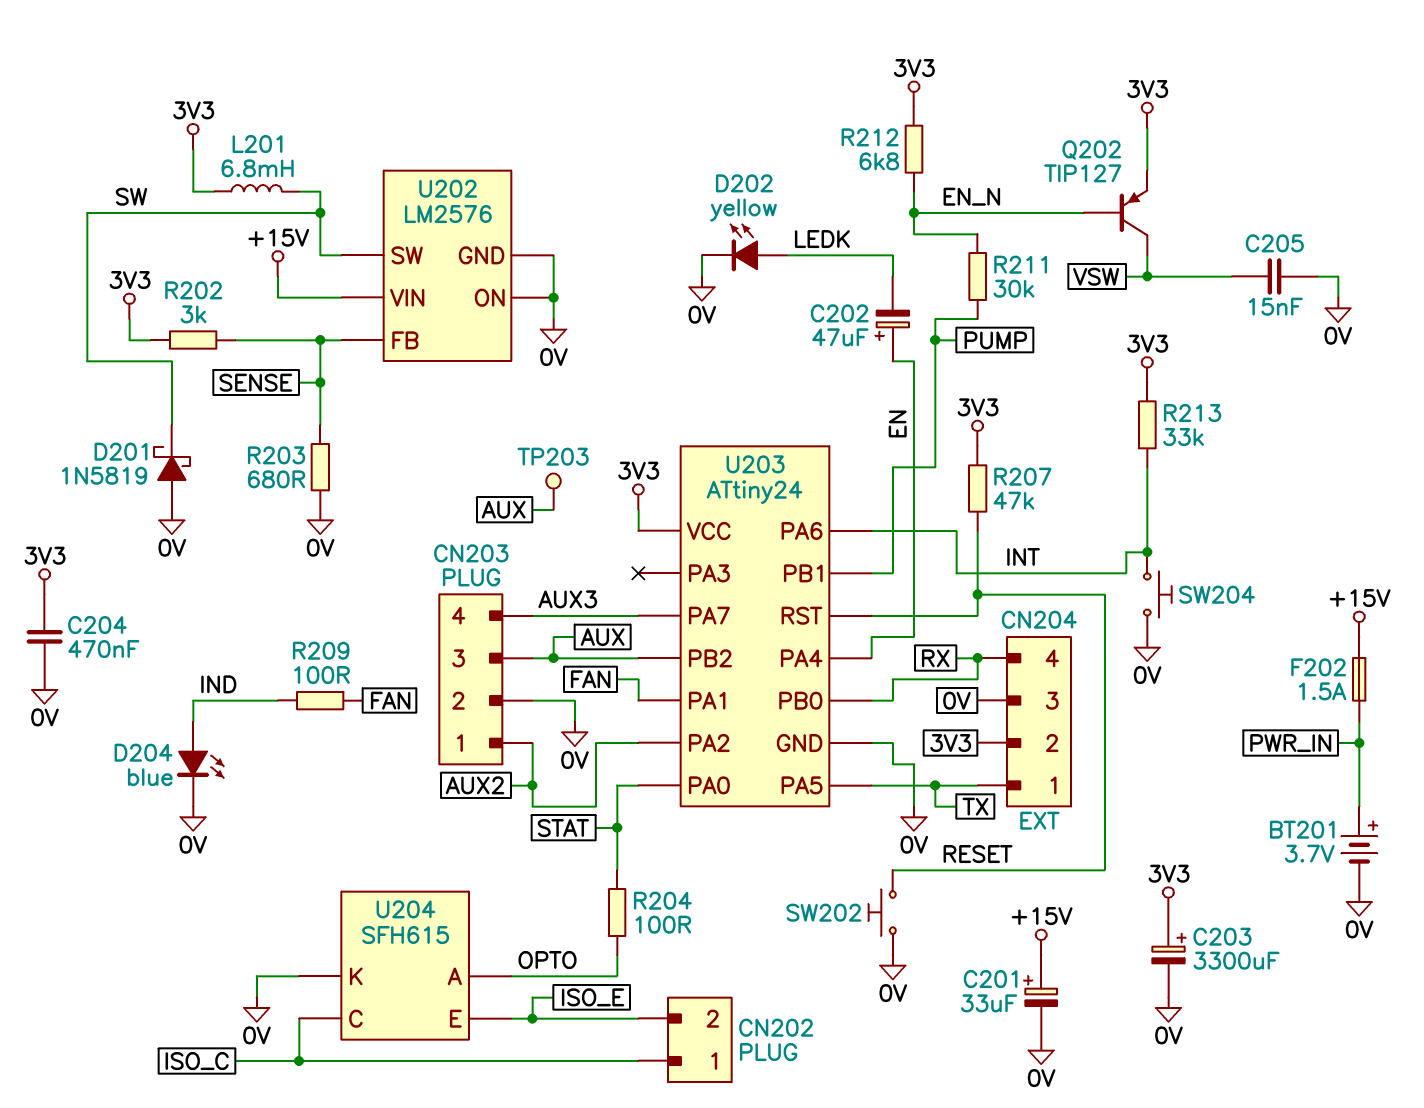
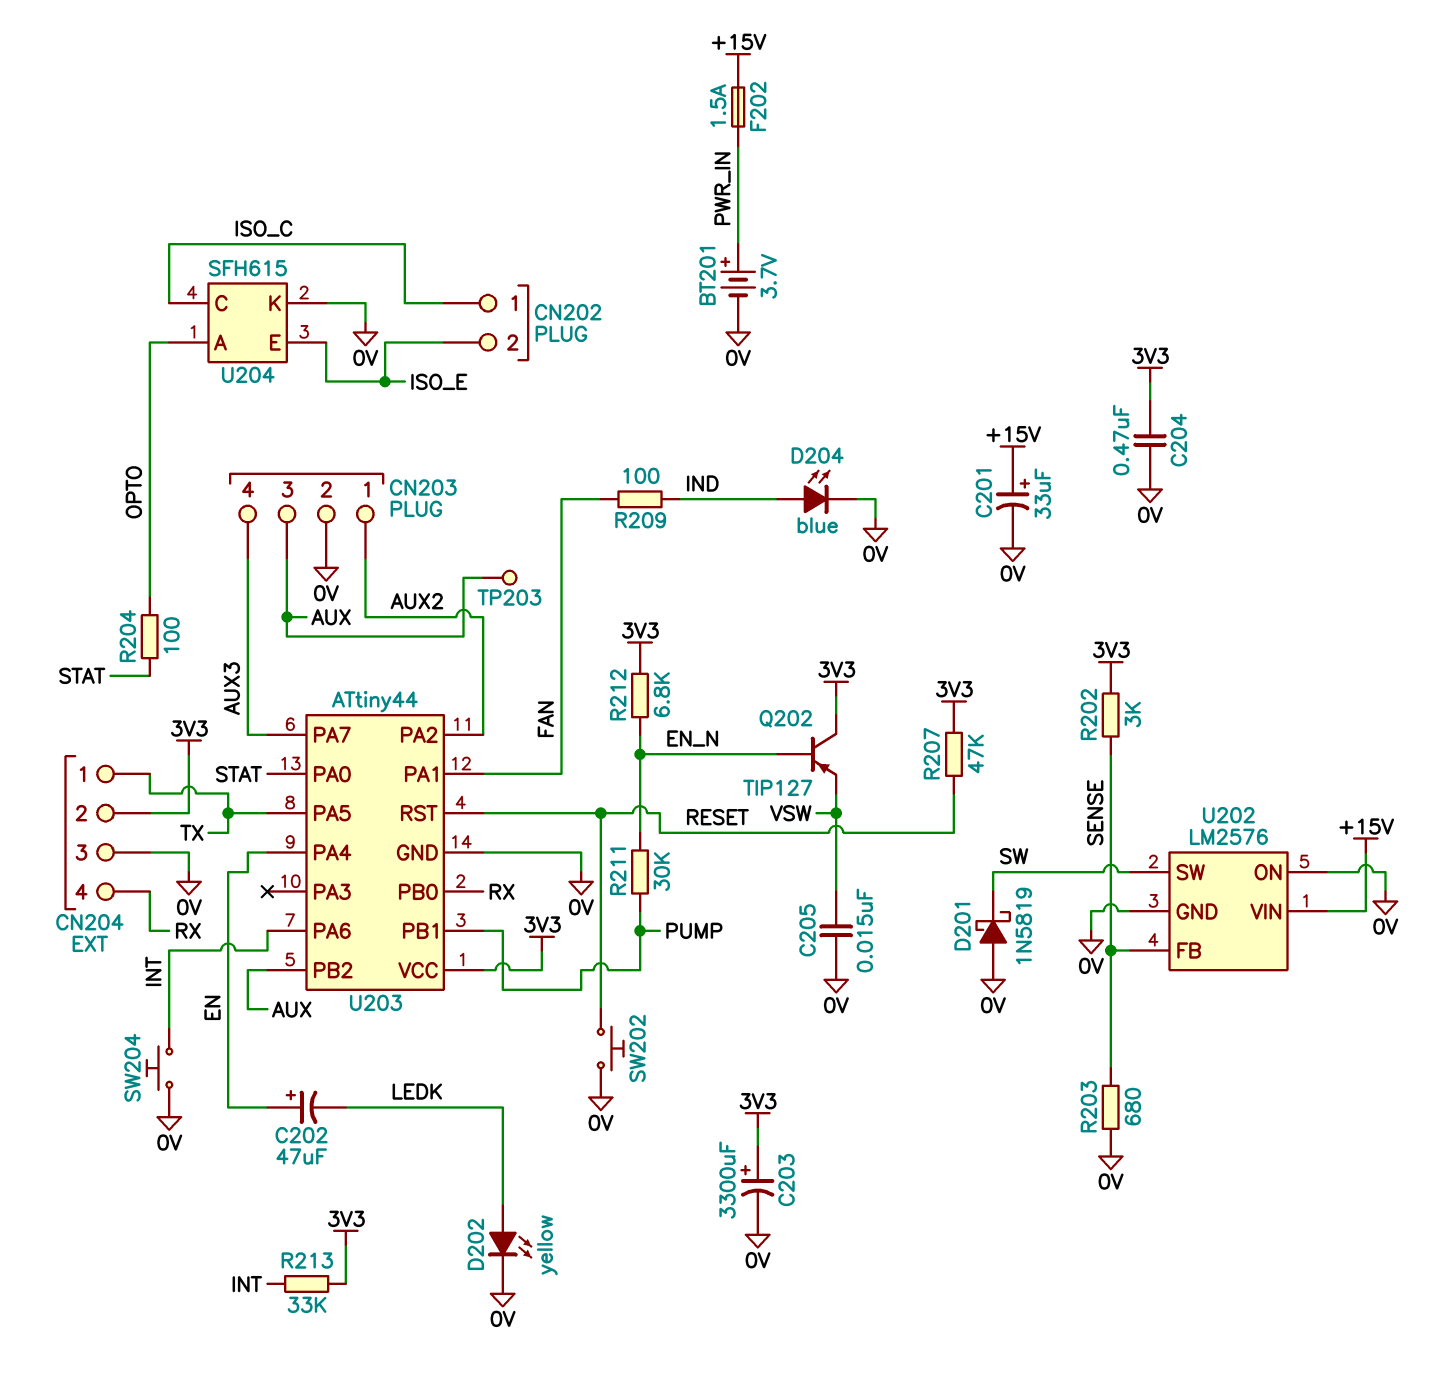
L201: 6.8mH (3V3, SW) -> none
Q202: PNP TIP127 (B EN_N, C VSW, E 3V3) -> PNP TIP127 (B EN_N, C 3V3, E VSW)
U203: ATtiny24 -> ATtiny44

